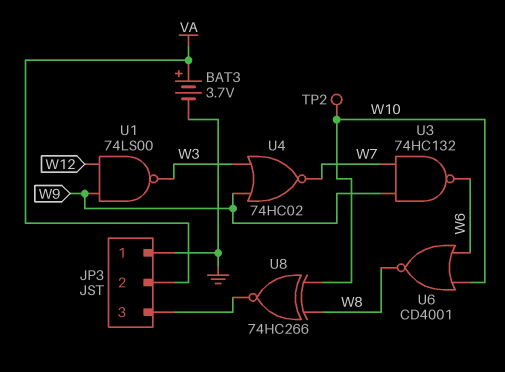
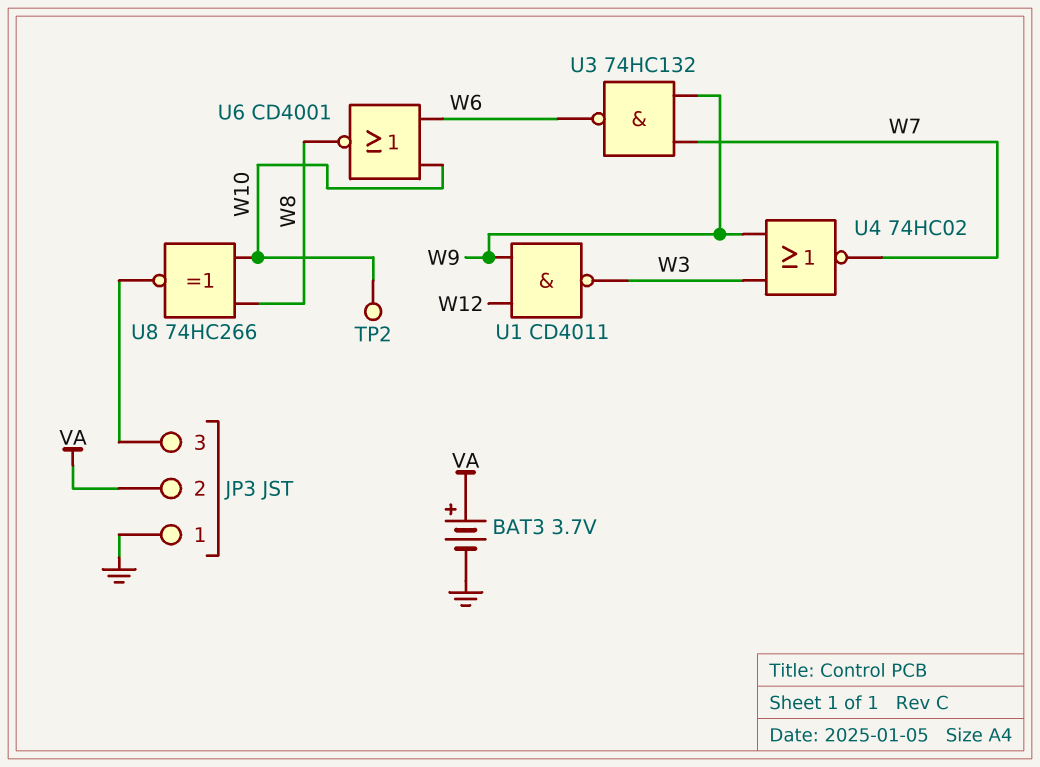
U1: NAND 74LS00 (in W9, in W12, out W3) -> NAND CD4011 (in W9, in W12, out W3)

